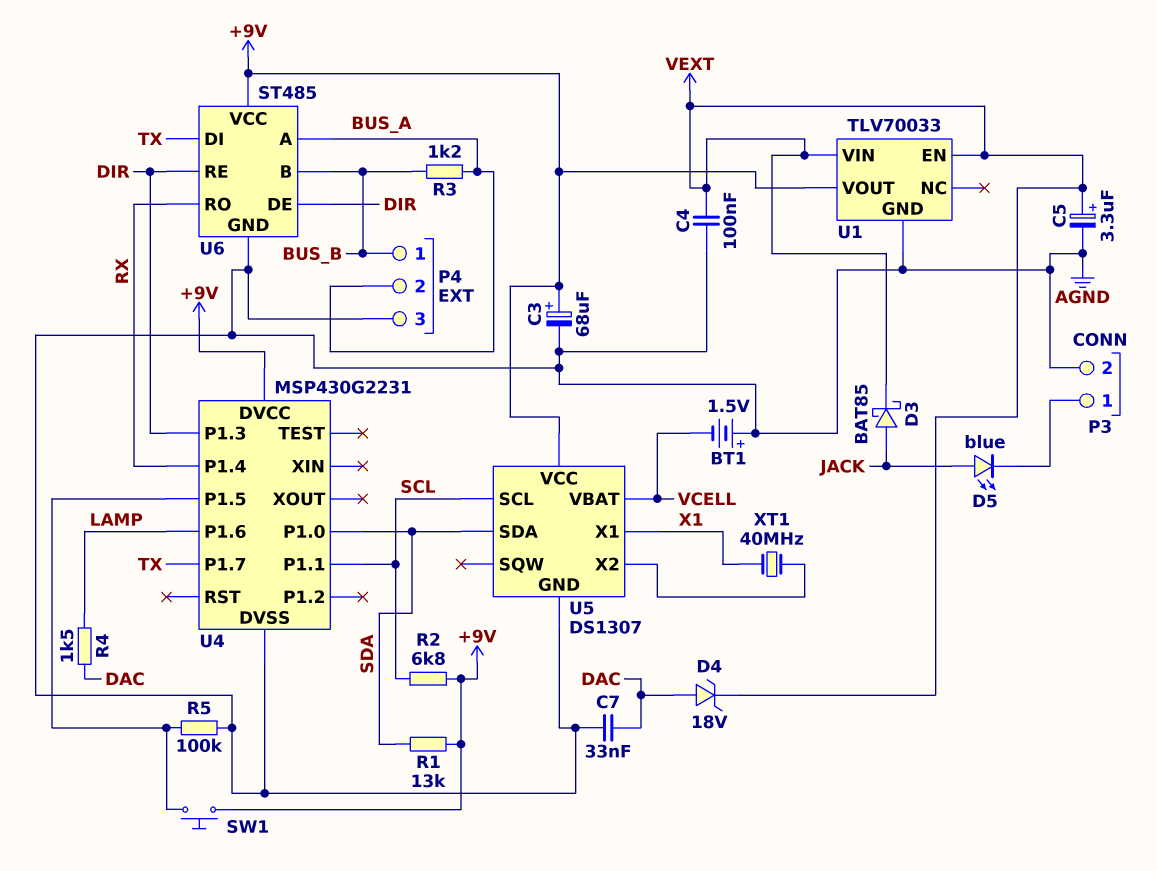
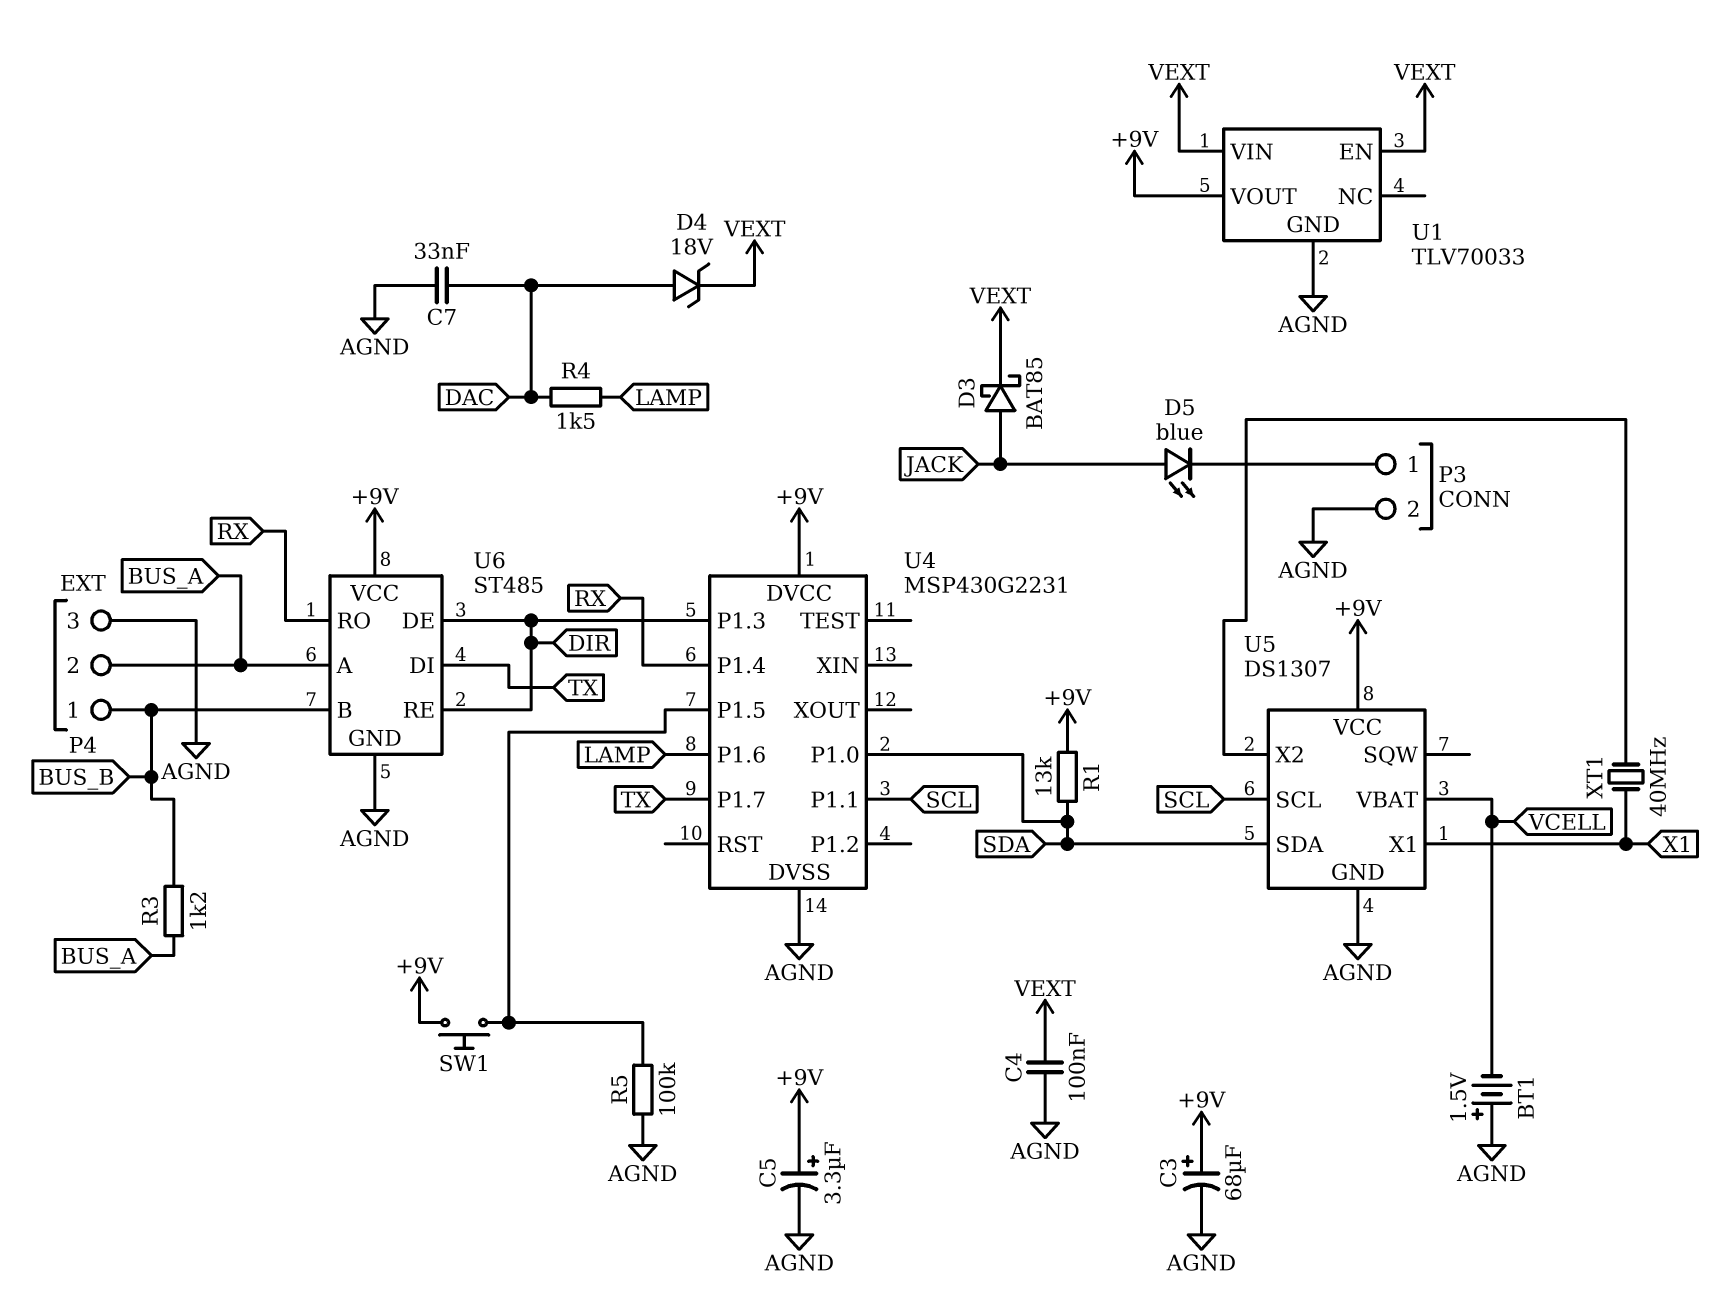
C5: 3.3uF (plus VEXT, minus AGND) -> 3.3uF (plus +9V, minus AGND)
R2: 6.8k (+9V, SCL) -> none

